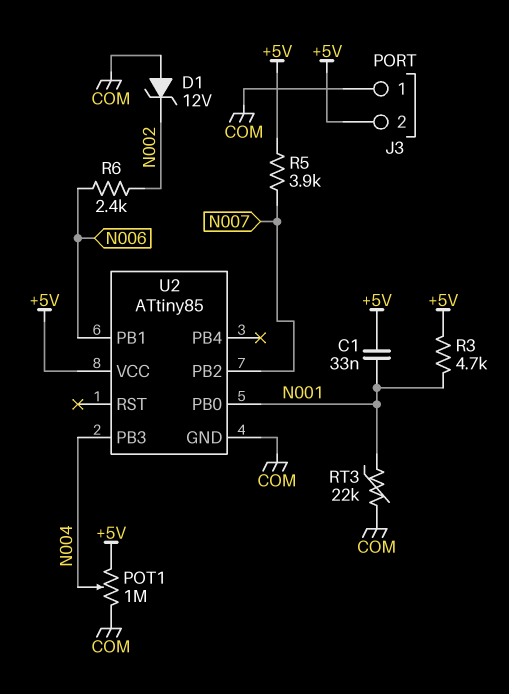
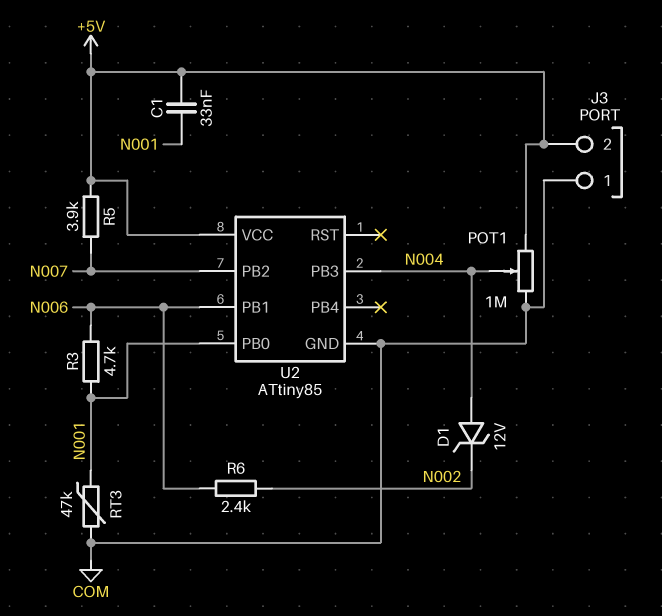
D1: zener 12V (A COM, K N002) -> zener 12V (A N004, K N002)
R3: 4.7k (+5V, N001) -> 4.7k (N001, N006)
RT3: 22k (COM, N001) -> 47k (COM, N001)

